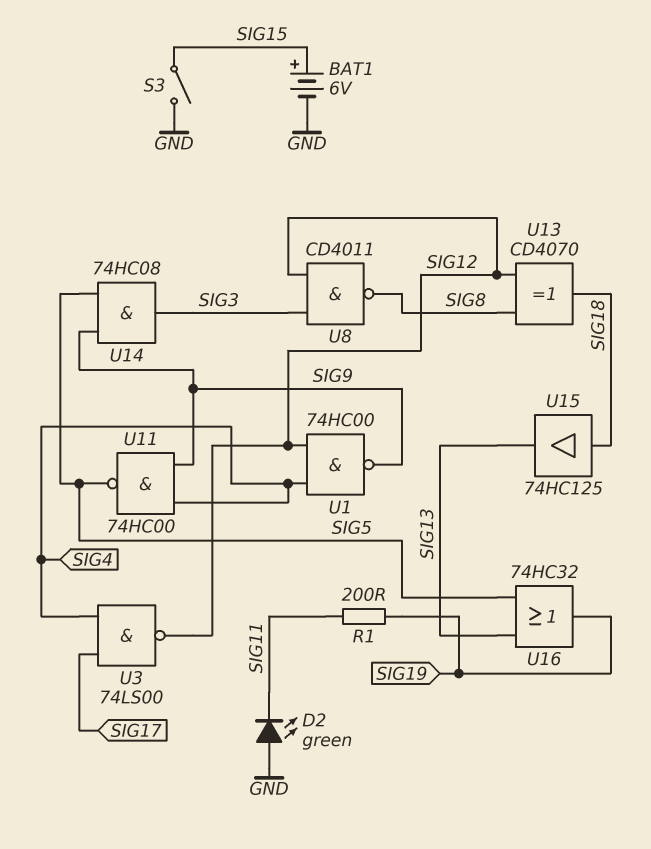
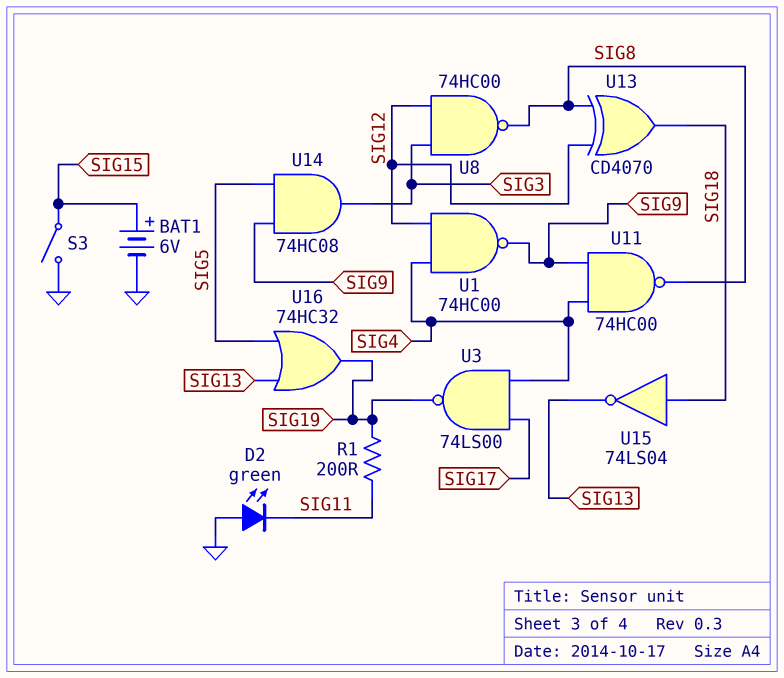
U3: NAND 74LS00 (in SIG4, in SIG17, out SIG12) -> NAND 74LS00 (in SIG4, in SIG17, out SIG19)
U8: NAND CD4011 (in SIG3, in SIG12, out SIG8) -> NAND 74HC00 (in SIG3, in SIG12, out SIG8)
U11: NAND 74HC00 (in SIG4, in SIG9, out SIG5) -> NAND 74HC00 (in SIG4, in SIG9, out SIG8)
U15: buffer 74HC125 (in SIG18, out SIG13) -> NOT 74LS04 (in SIG18, out SIG13)

